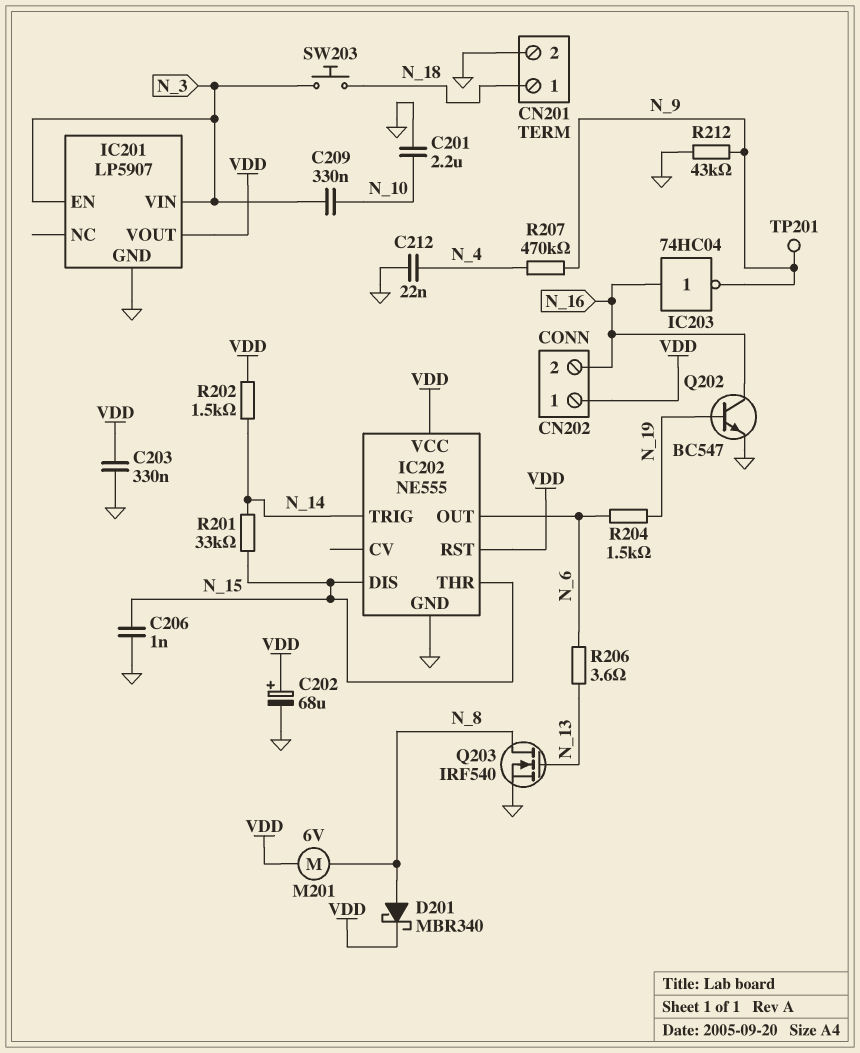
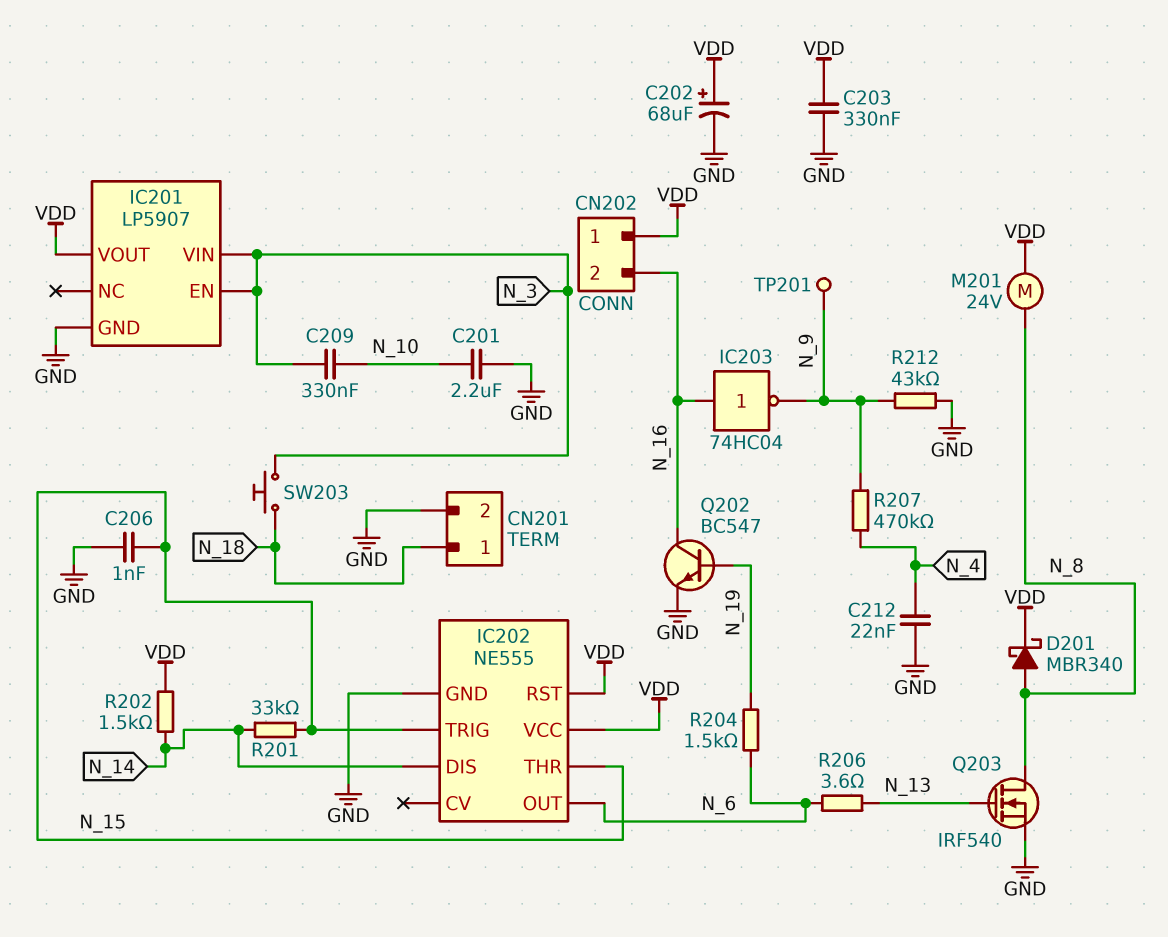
IC202 pin DIS: N_15 -> N_14
IC202 pin TRIG: N_14 -> N_15
M201: motor 6V (N_8, VDD) -> motor 24V (N_8, VDD)

